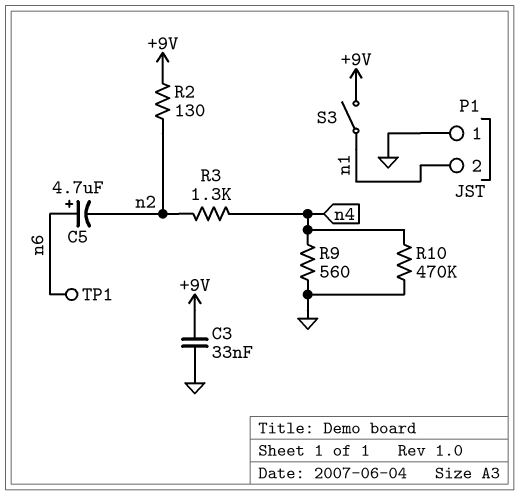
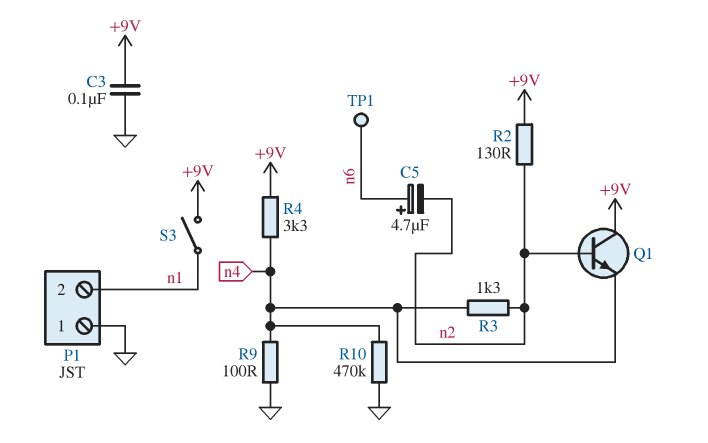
C3: 33nF (+9V, GND) -> 100nF (+9V, GND)
Q1: none -> NPN (B n2, C +9V, E n4)
R4: none -> 3.3k (+9V, n4)
R9: 560 (GND, n4) -> 100 (GND, n4)

